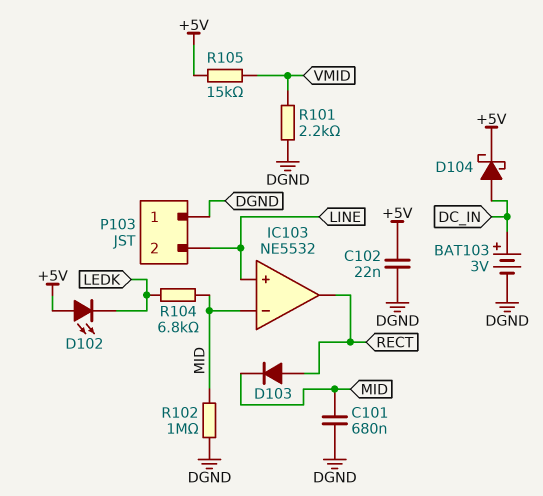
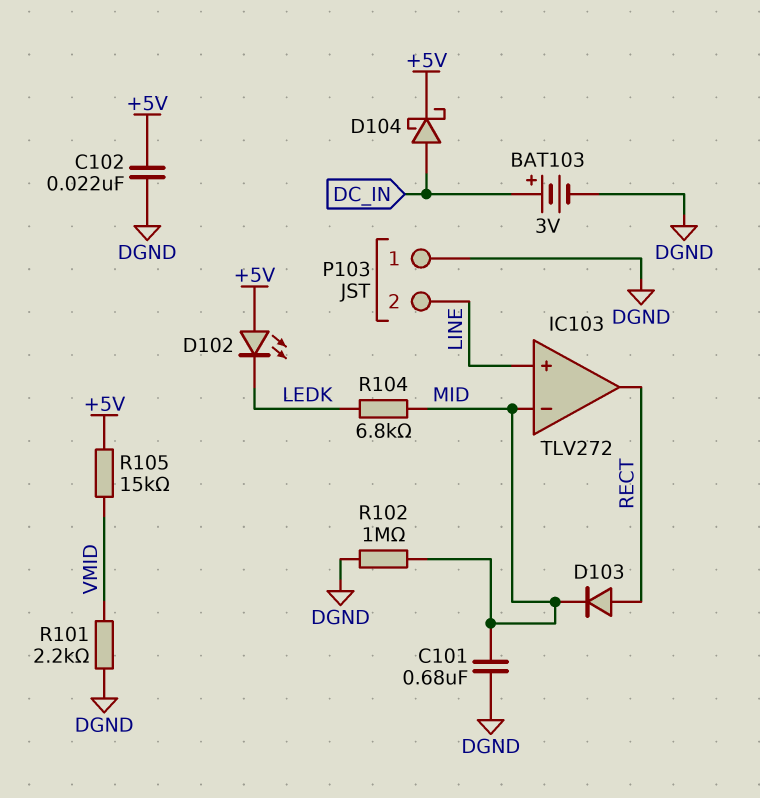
IC103: NE5532 -> TLV272

